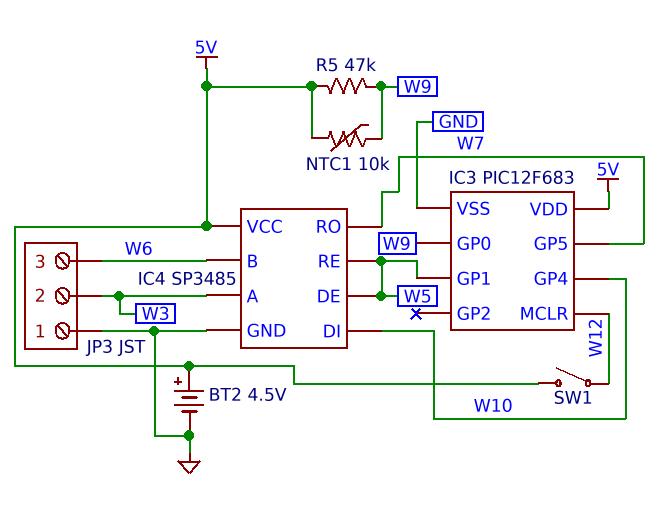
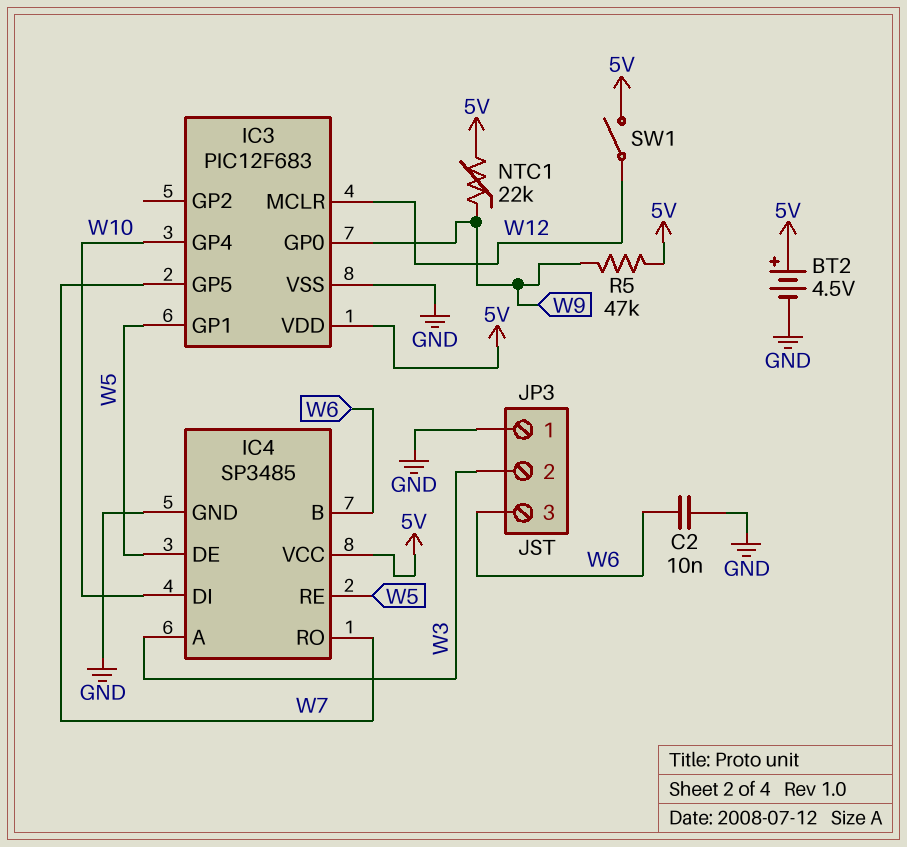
C2: none -> 10nF (GND, W6)
NTC1: 10k (5V, W9) -> 22k (5V, W9)

